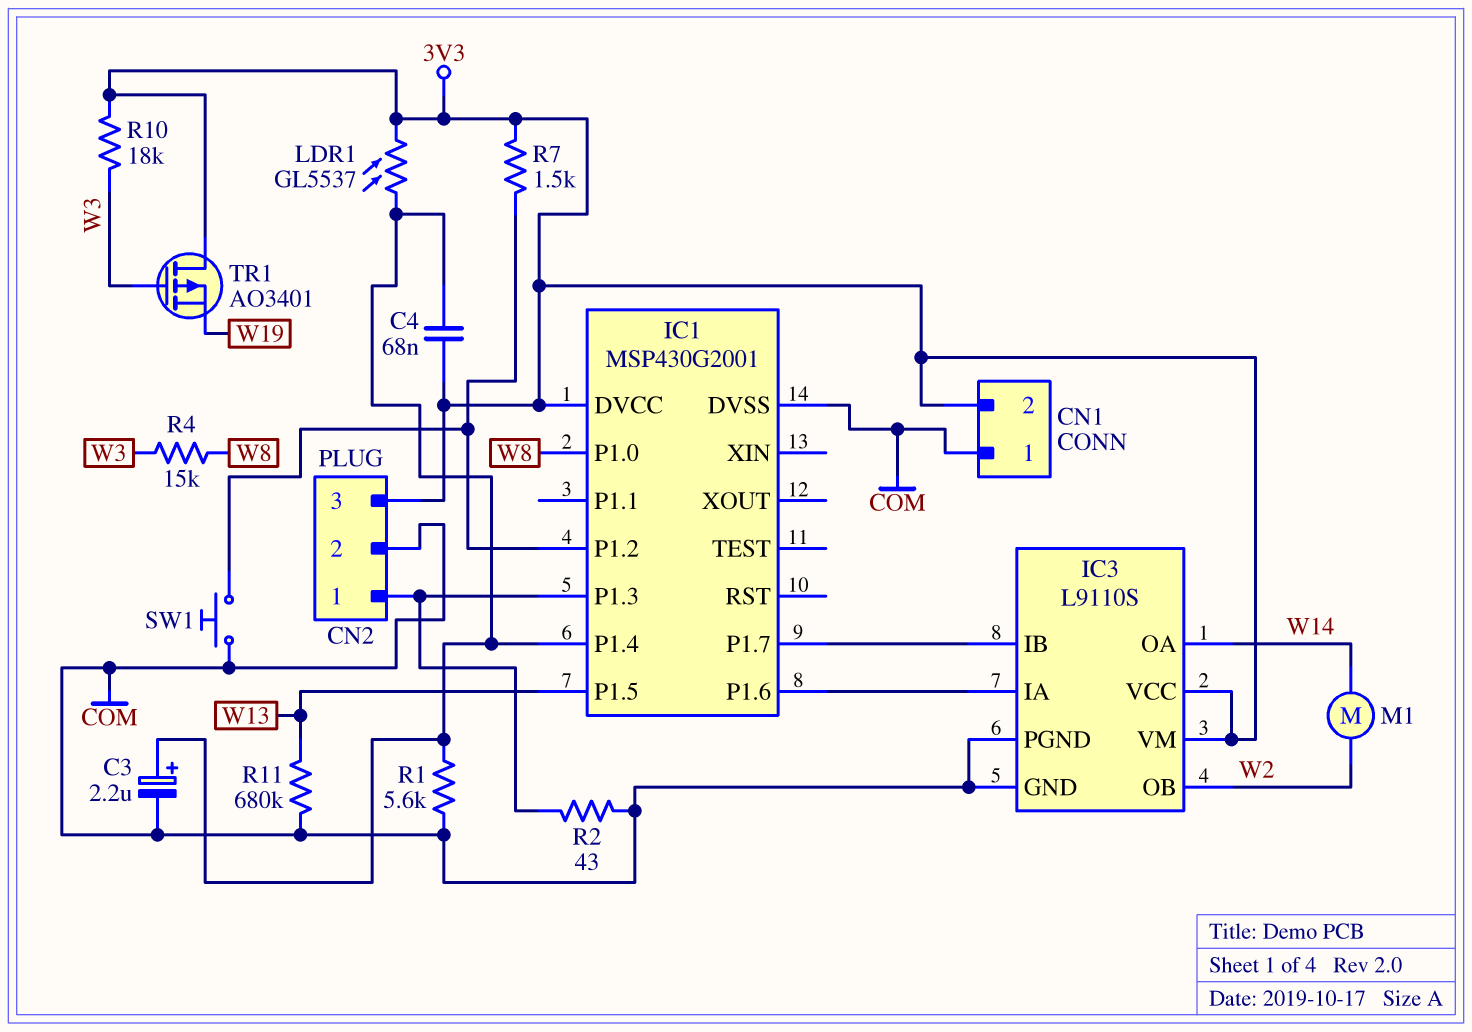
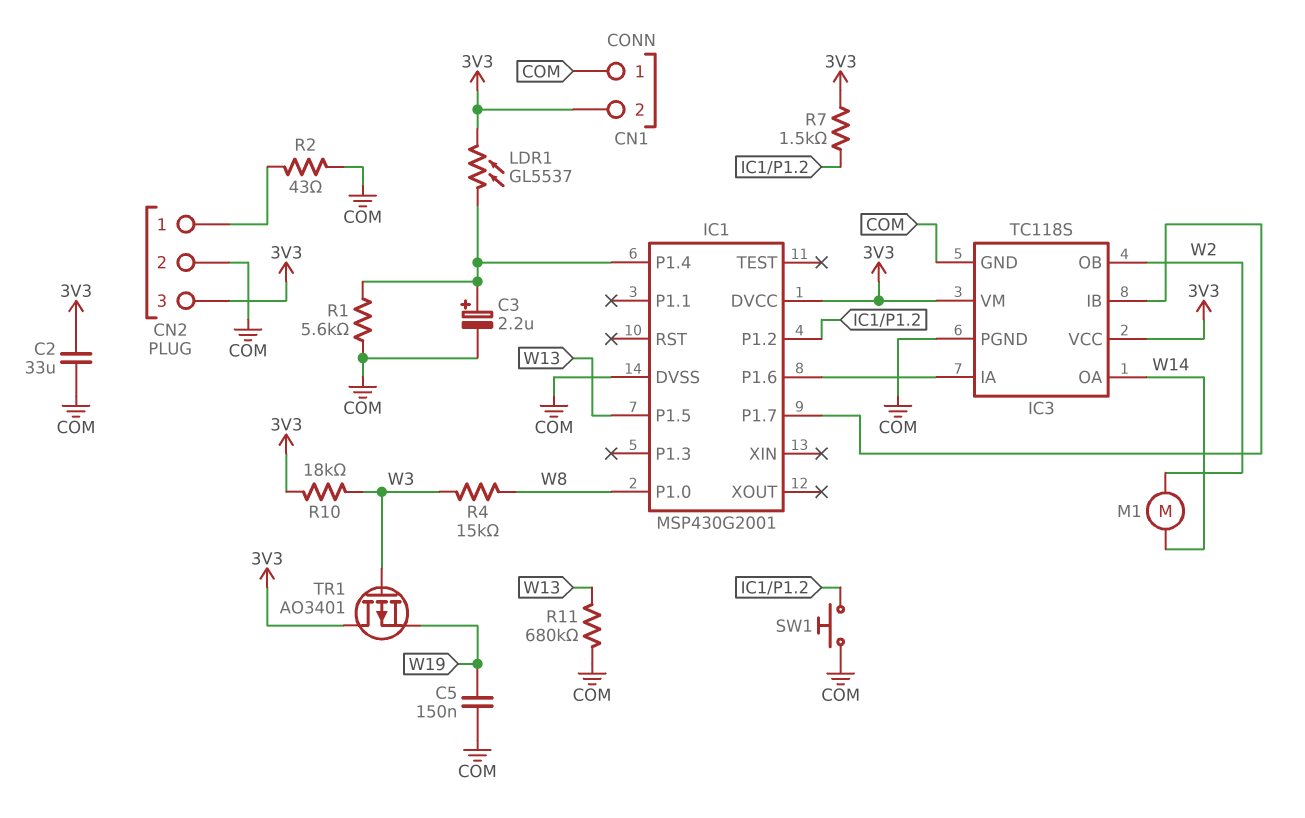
C2: none -> 33uF (3V3, COM)
C4: 68nF (3V3, IC1/P1.4) -> none
C5: none -> 150nF (COM, W19)
IC1 pin P1.3: CN2/1 -> none
IC3: L9110S -> TC118S

